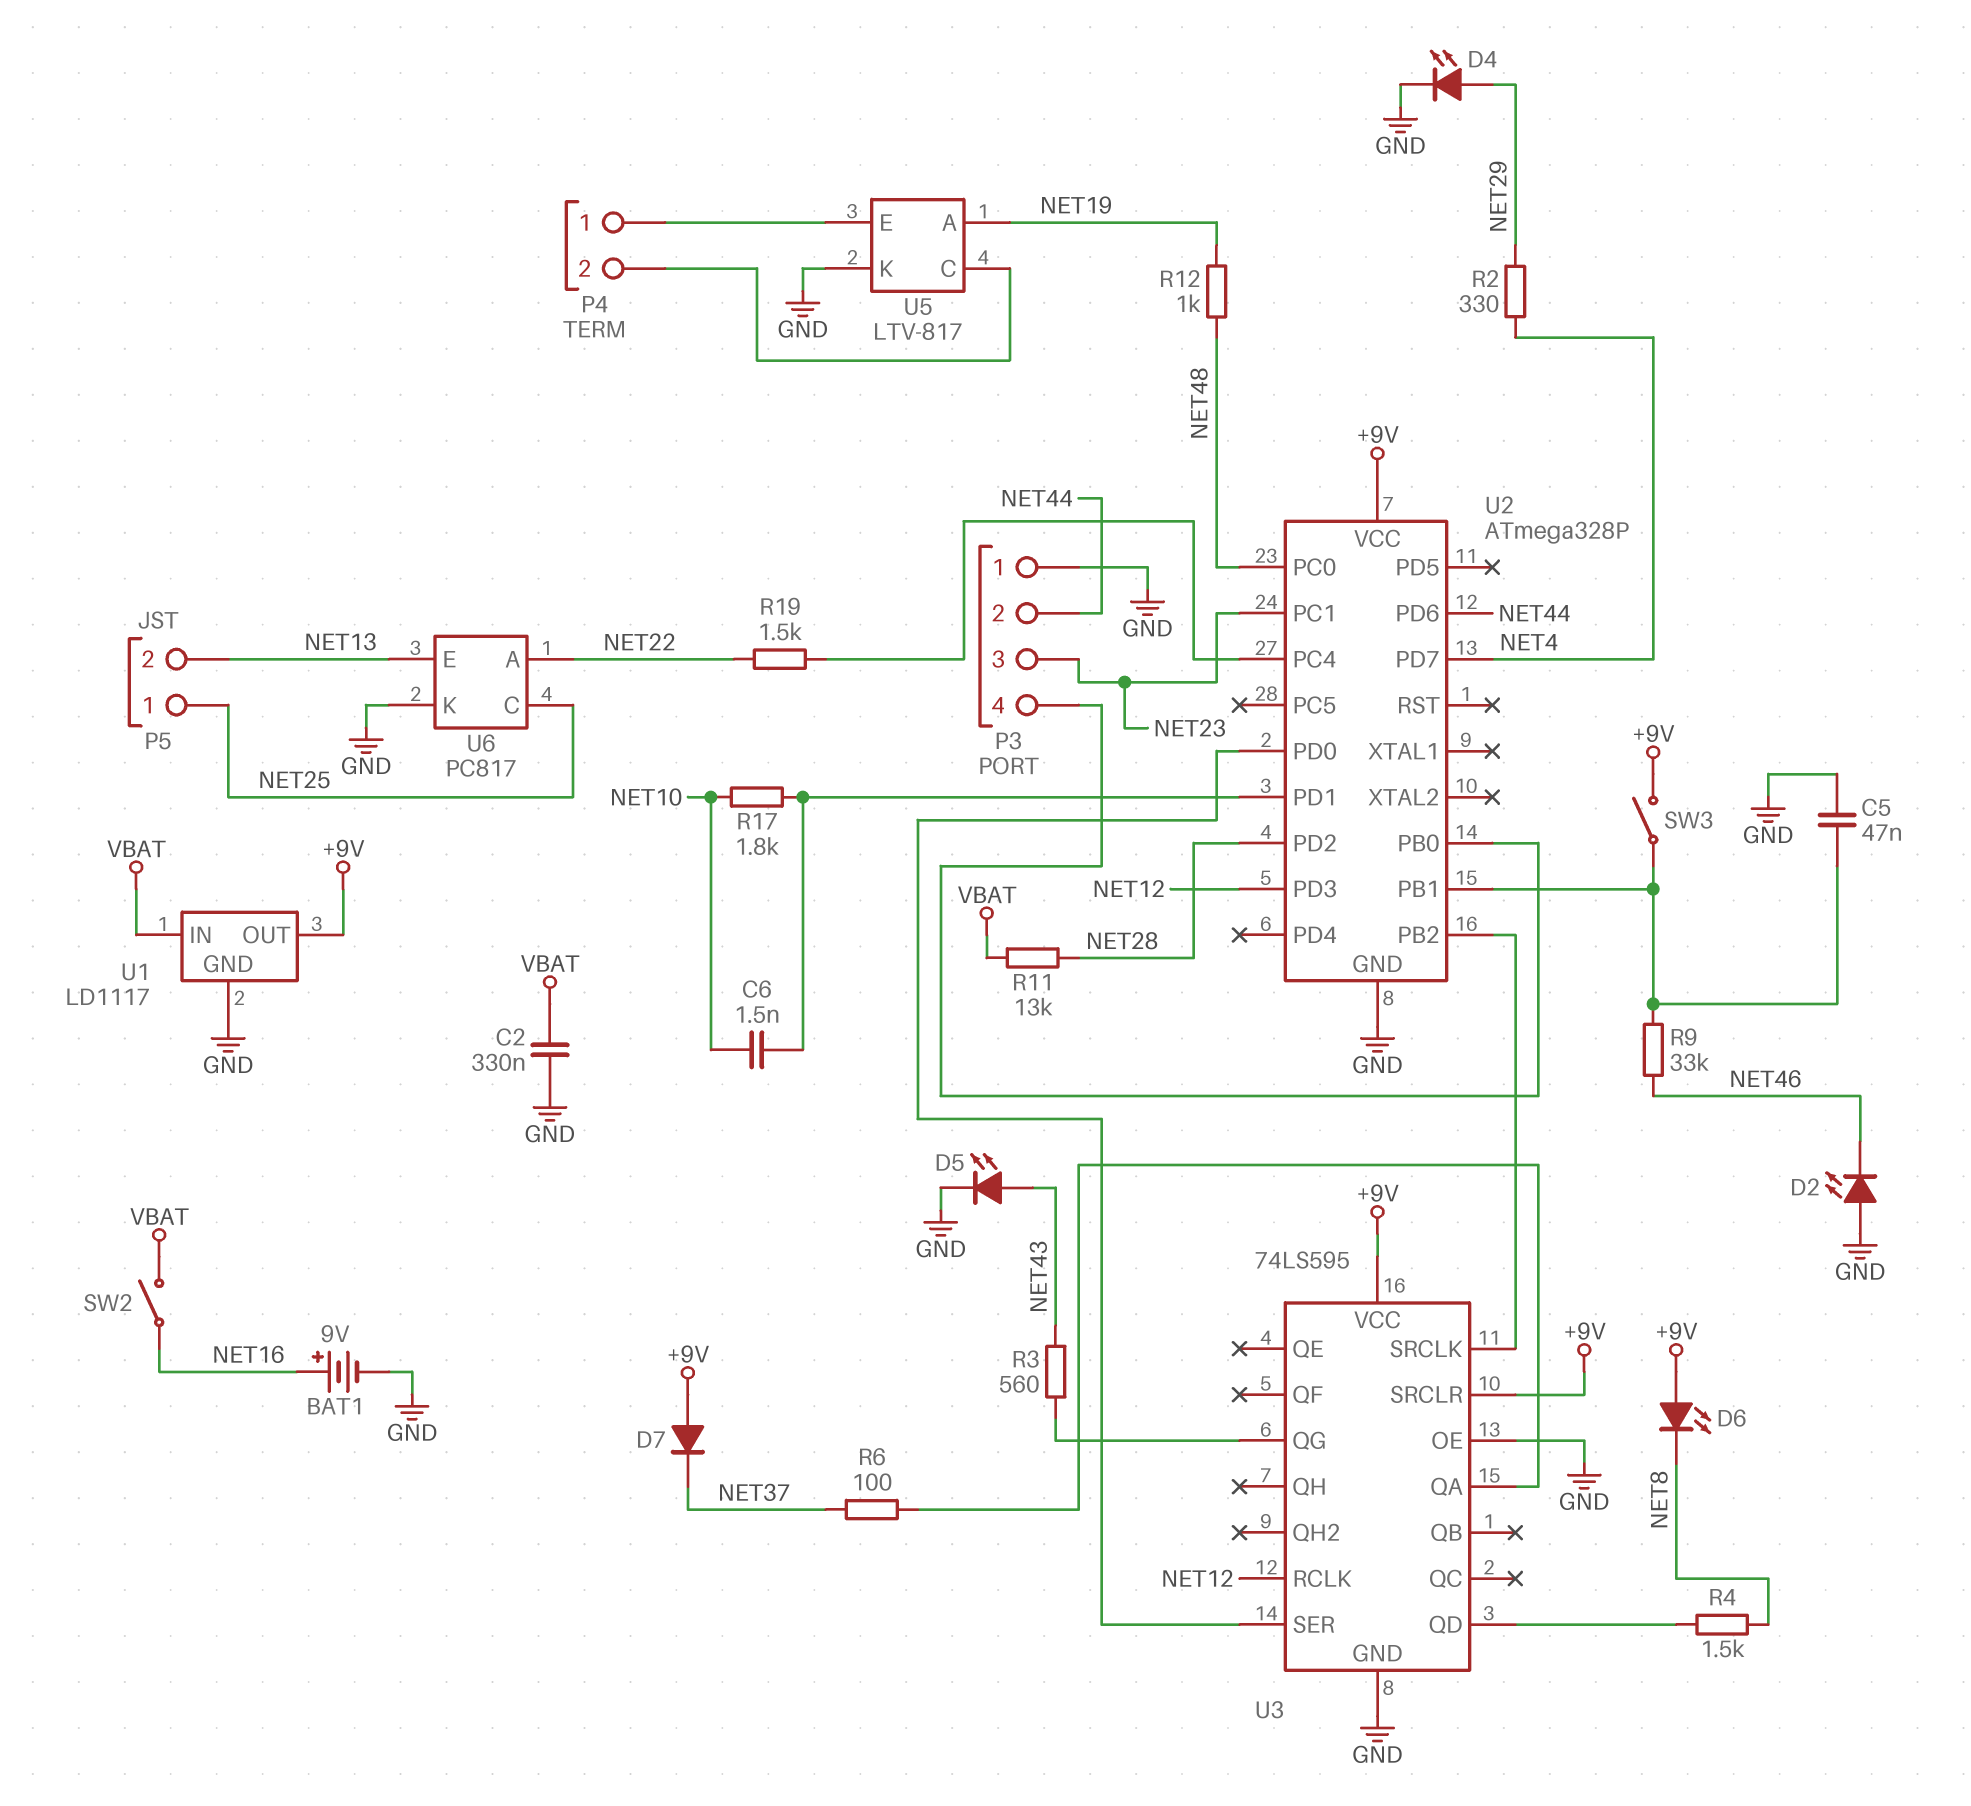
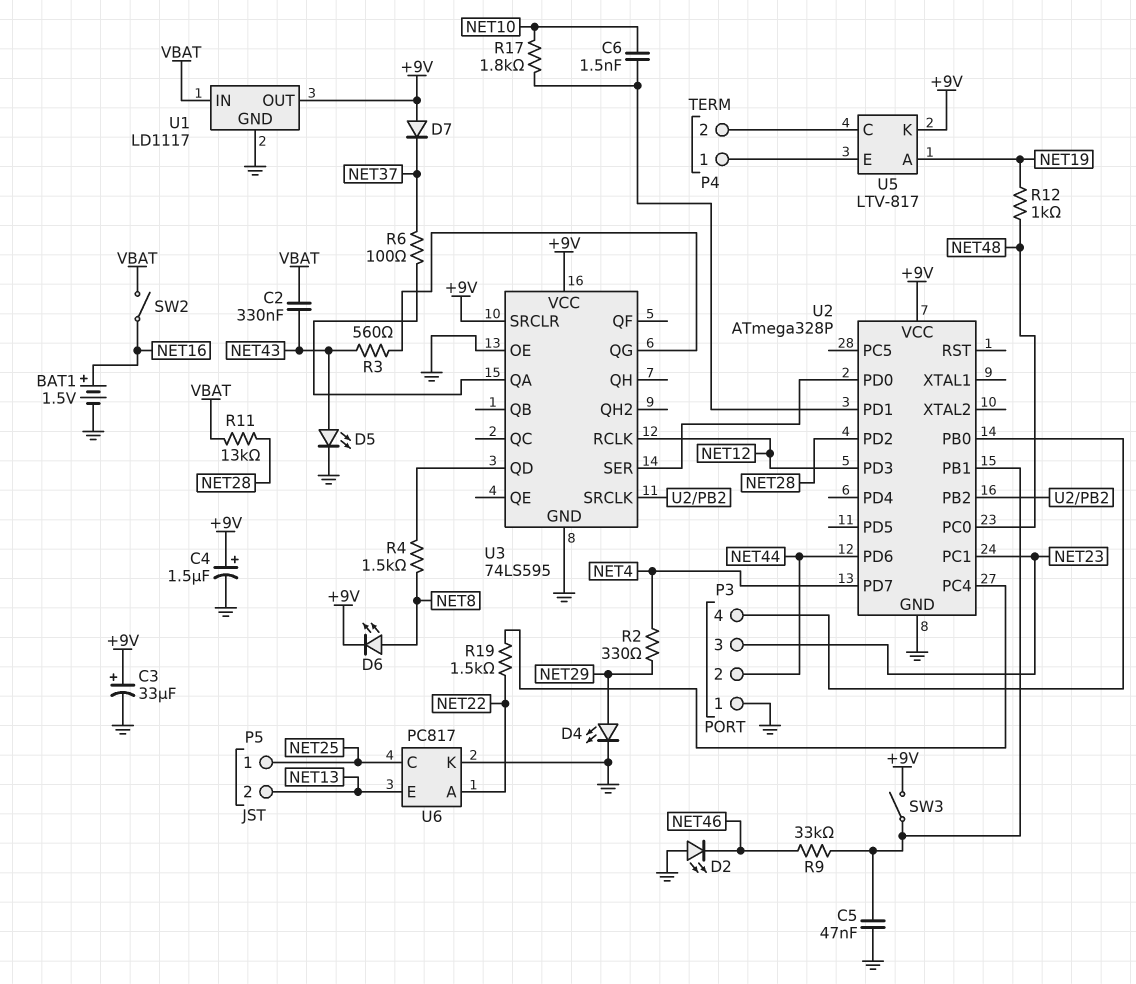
BAT1: 9V (plus NET16, minus GND) -> 1.5V (plus NET16, minus GND)
C2: 330nF (GND, VBAT) -> 330nF (NET43, VBAT)
C3: none -> 33uF (plus +9V, minus GND)
C4: none -> 1.5uF (plus +9V, minus GND)
D6: LED (A +9V, K NET8) -> LED (A NET8, K +9V)
U5 pin K: GND -> +9V

